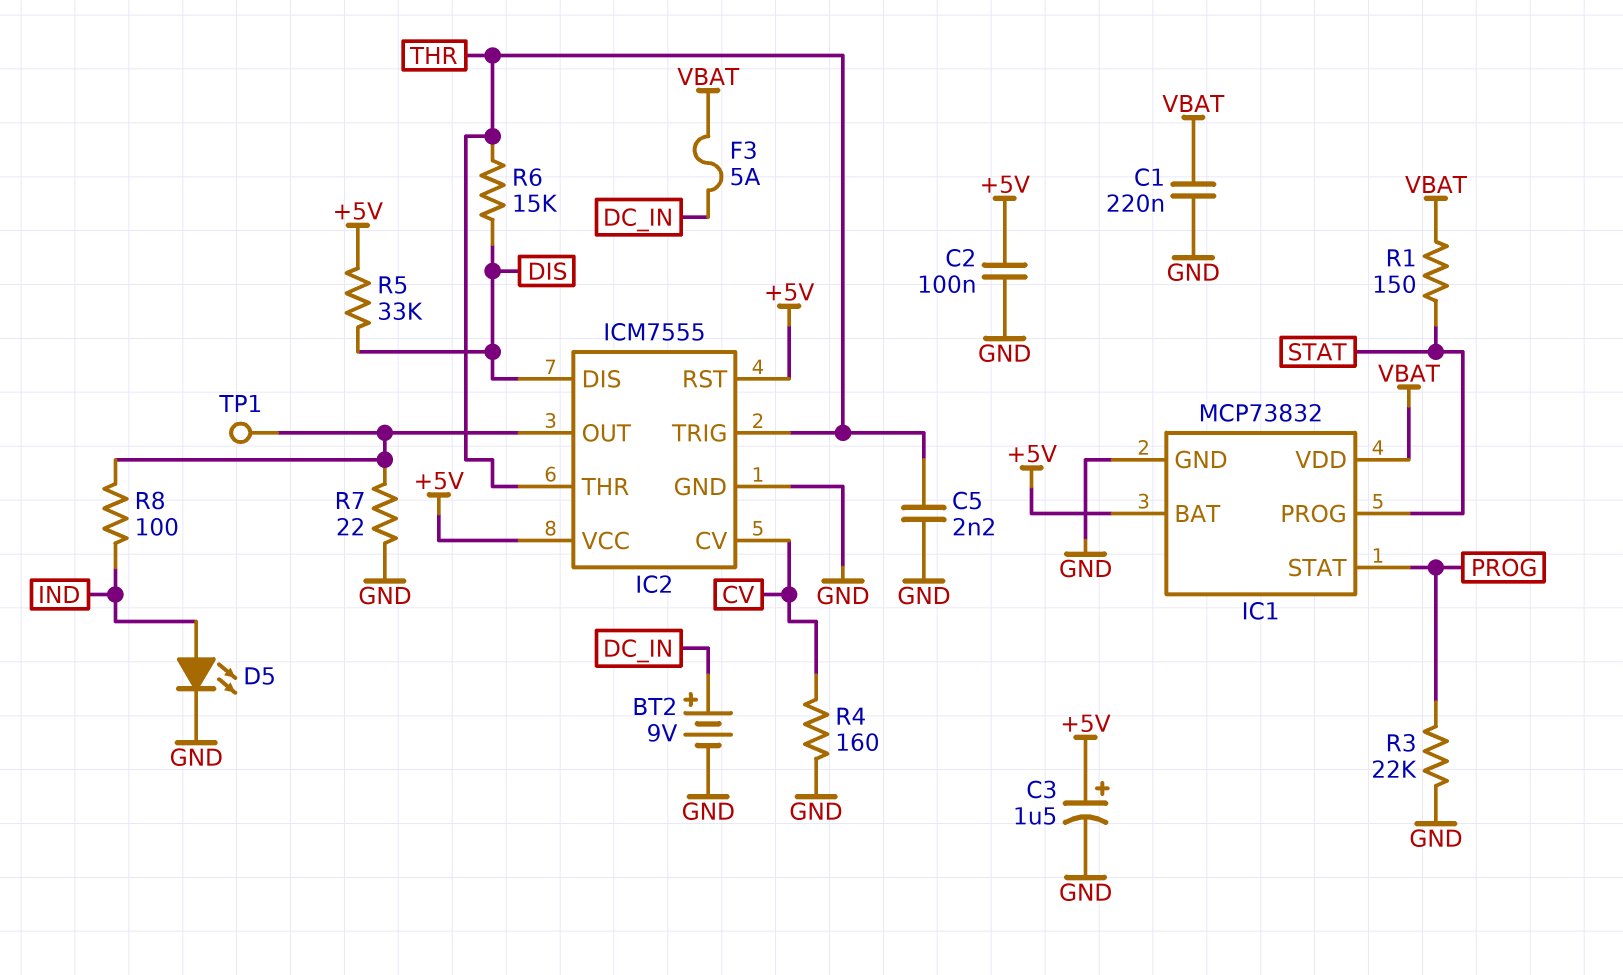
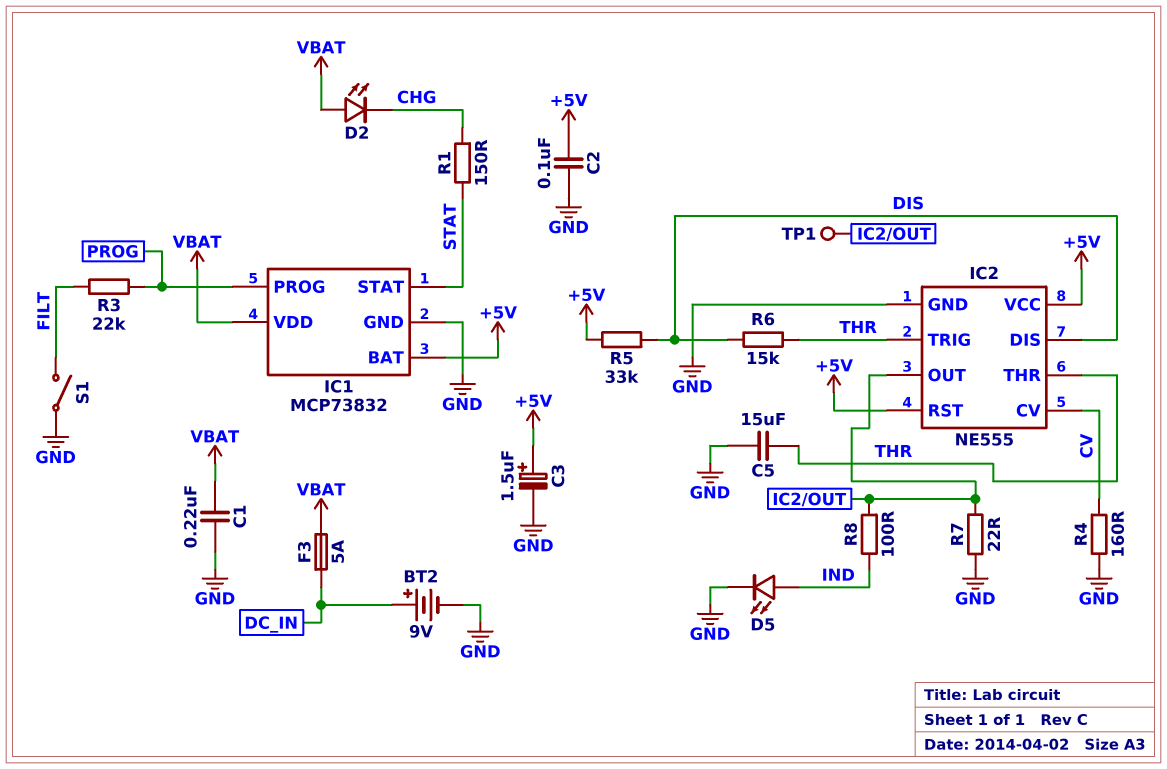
C5: 2.2nF (GND, THR) -> 15uF (GND, THR)
D2: none -> LED (A VBAT, K CHG)
IC1 pin PROG: STAT -> PROG
IC1 pin STAT: PROG -> STAT
IC2: ICM7555 -> NE555
R1: 150 (STAT, VBAT) -> 150 (CHG, STAT)
R3: 22k (GND, PROG) -> 22k (FILT, PROG)
S1: none -> switch (FILT, GND)

